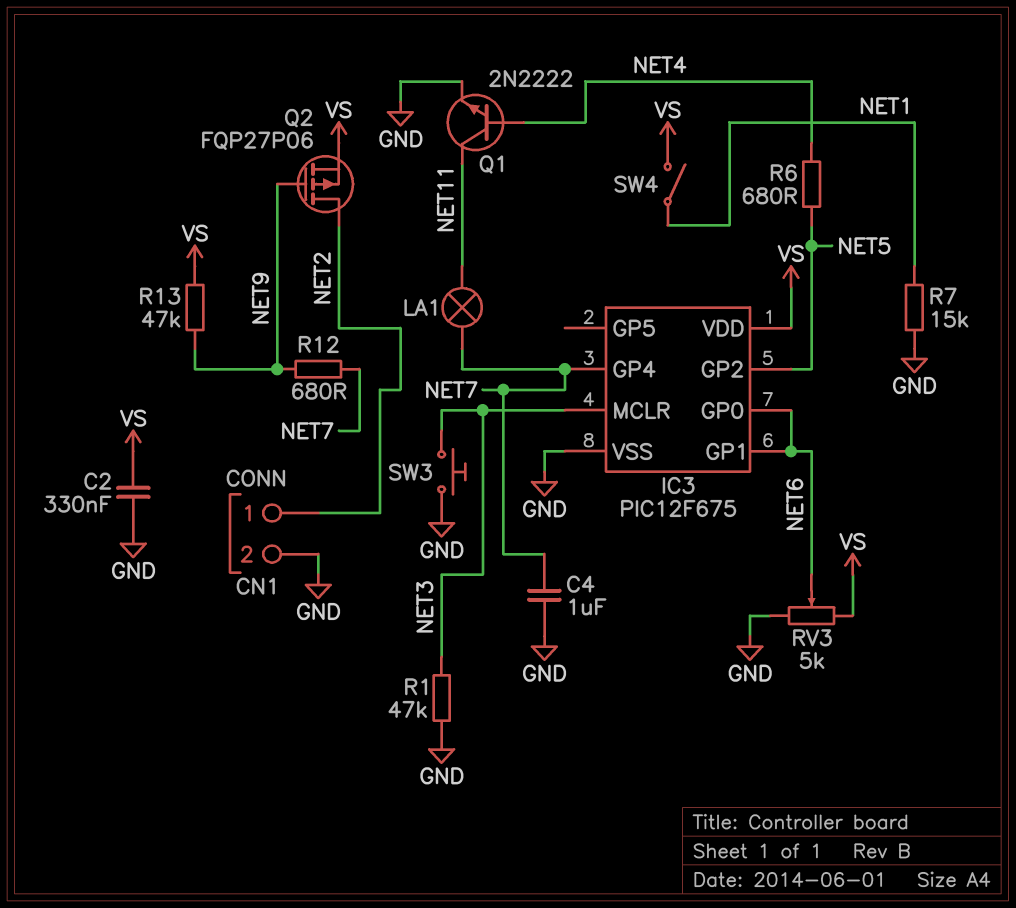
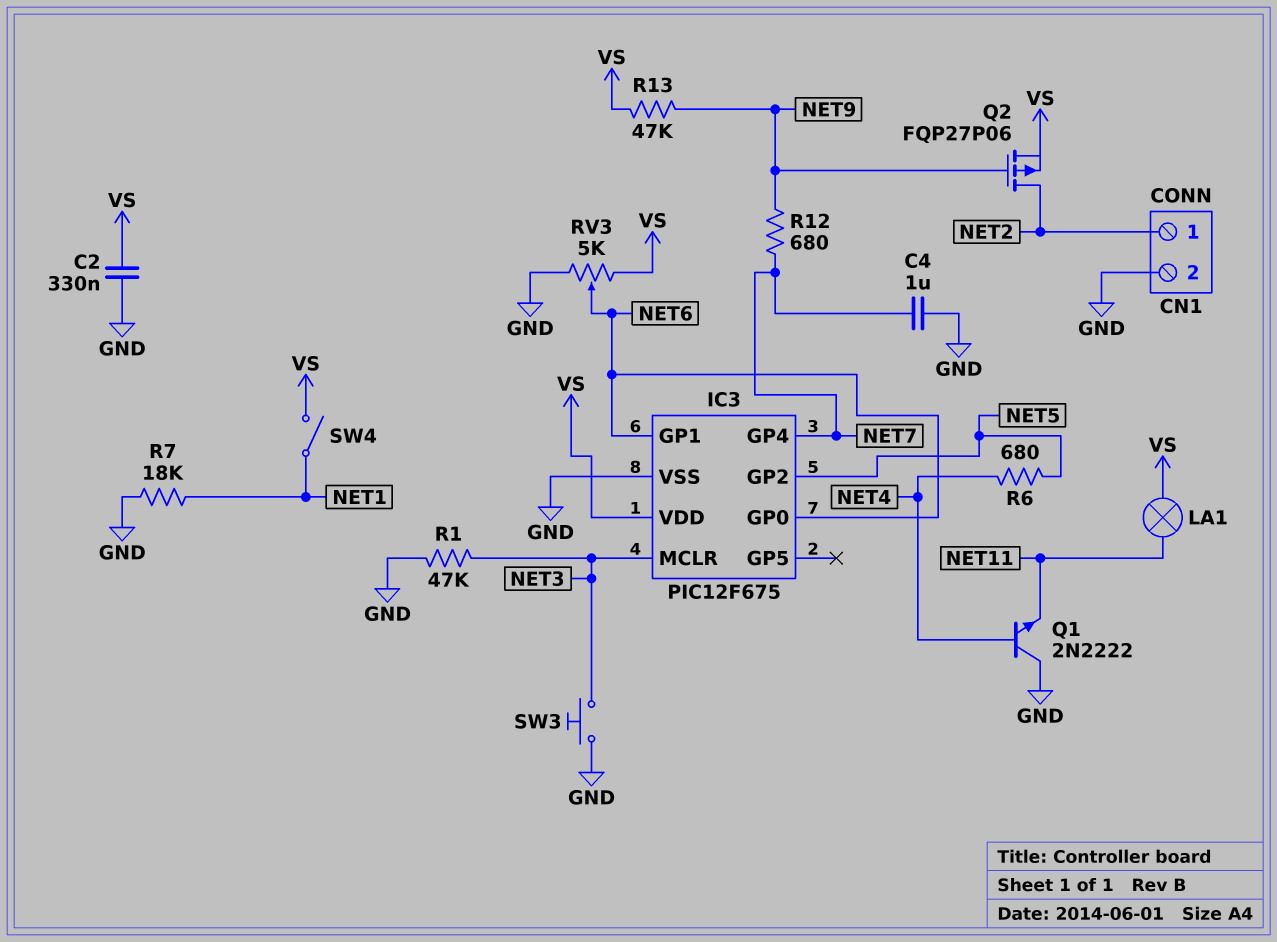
LA1: lamp (NET7, NET11) -> lamp (NET11, VS)
Q1: NPN 2N2222 (B NET4, C NET11, E GND) -> NPN 2N2222 (B NET4, C GND, E NET11)
R7: 15k (GND, NET1) -> 18k (GND, NET1)

